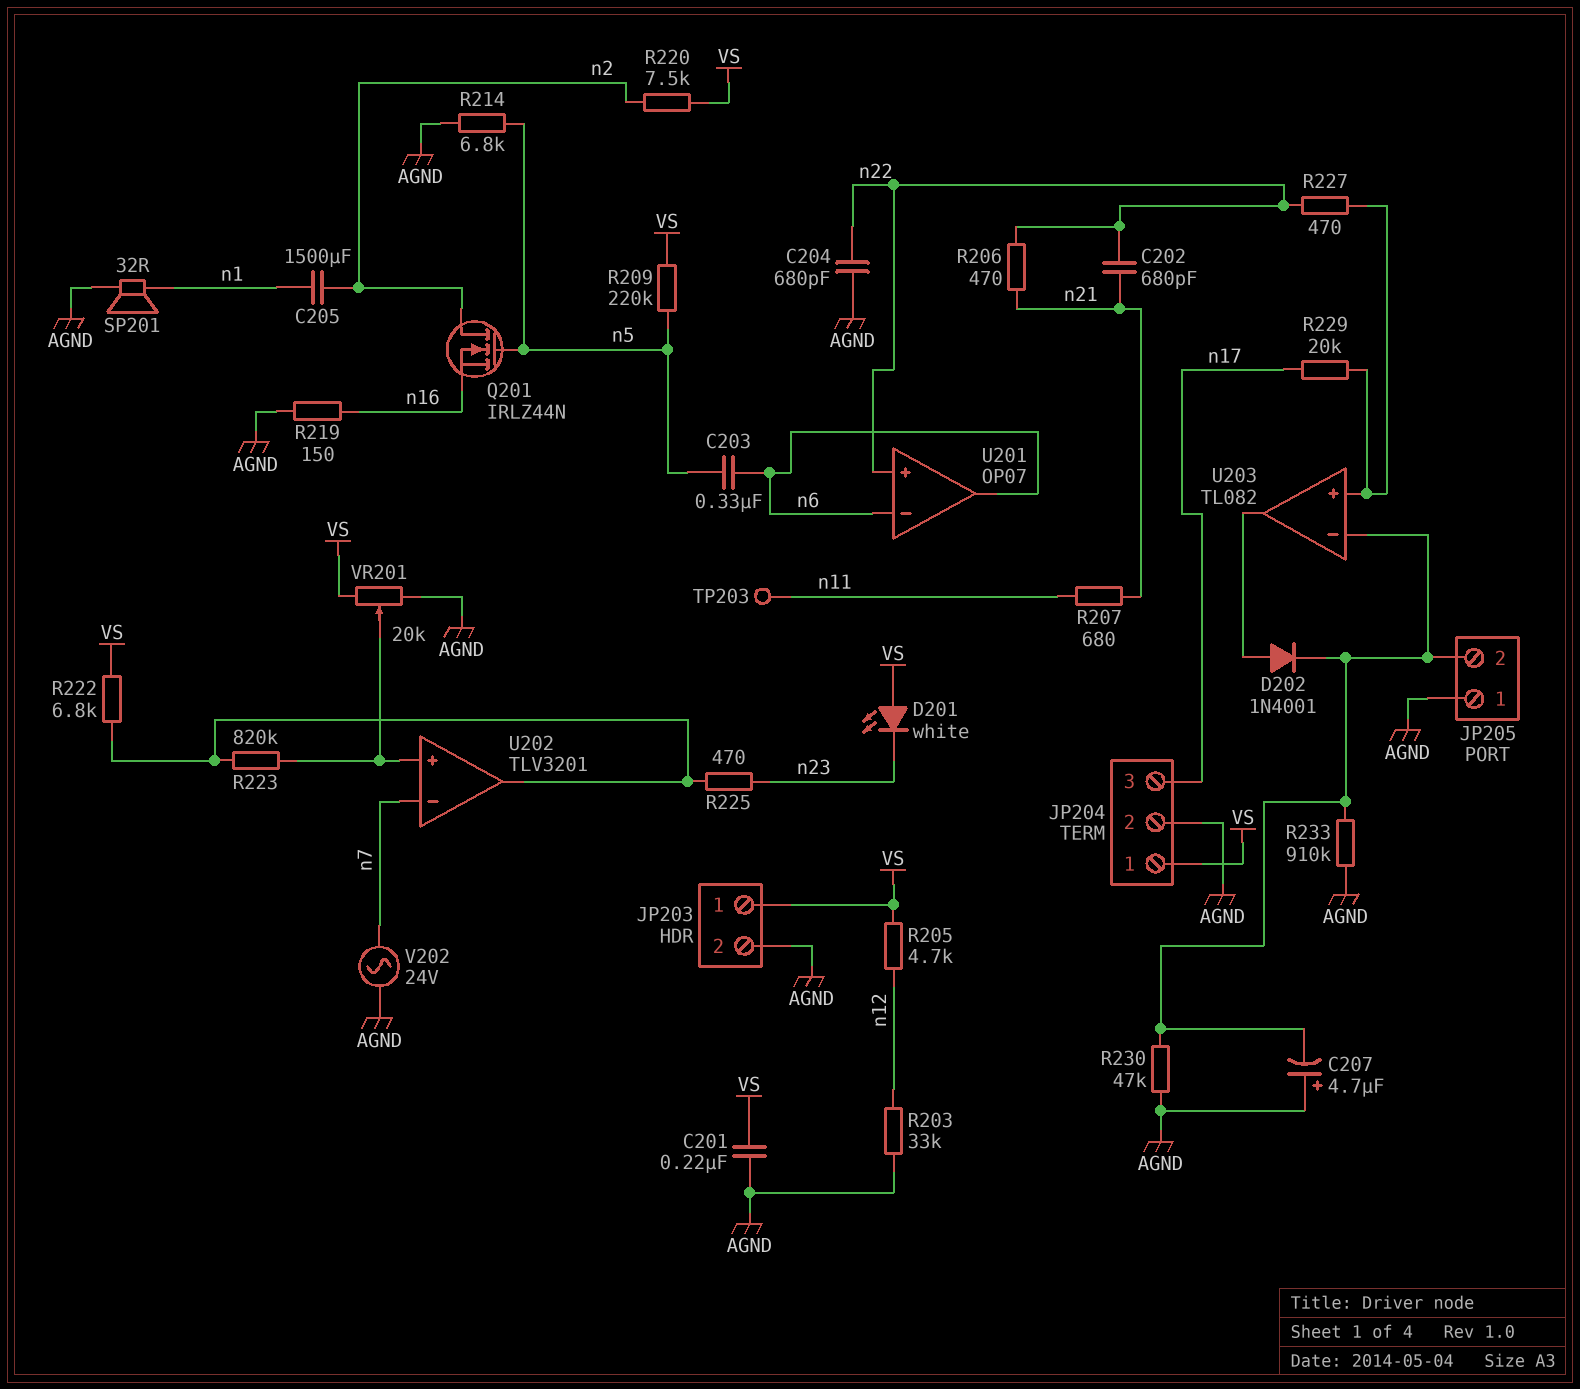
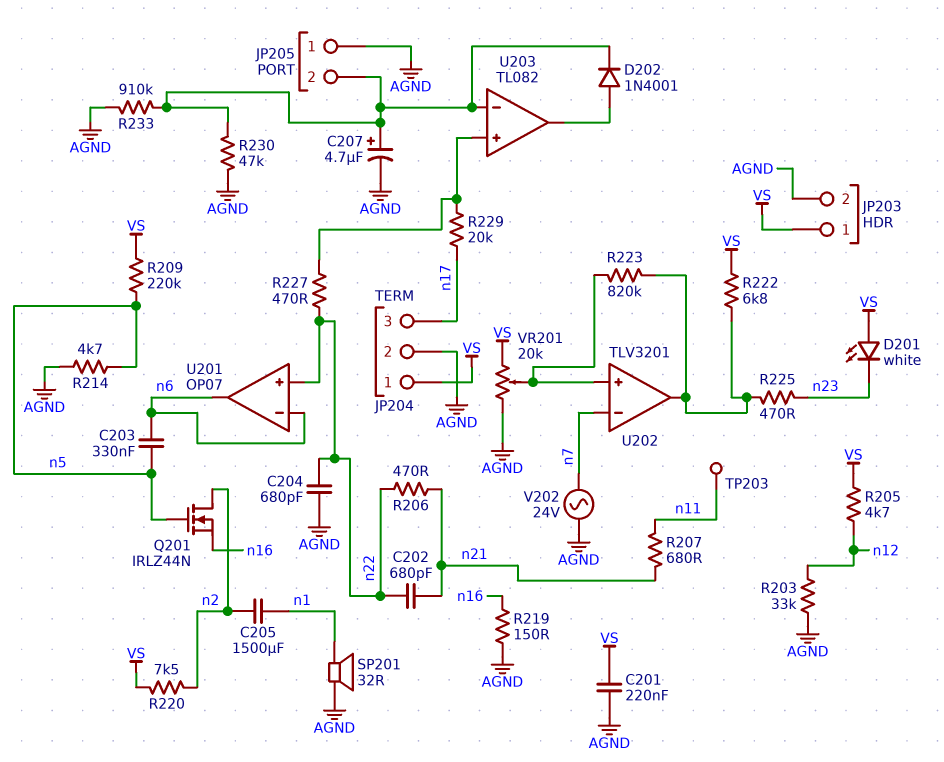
C207: 4.7uF (plus AGND, minus JP205/2) -> 4.7uF (plus JP205/2, minus AGND)
R214: 6.8k (AGND, n5) -> 4.7k (AGND, n5)

